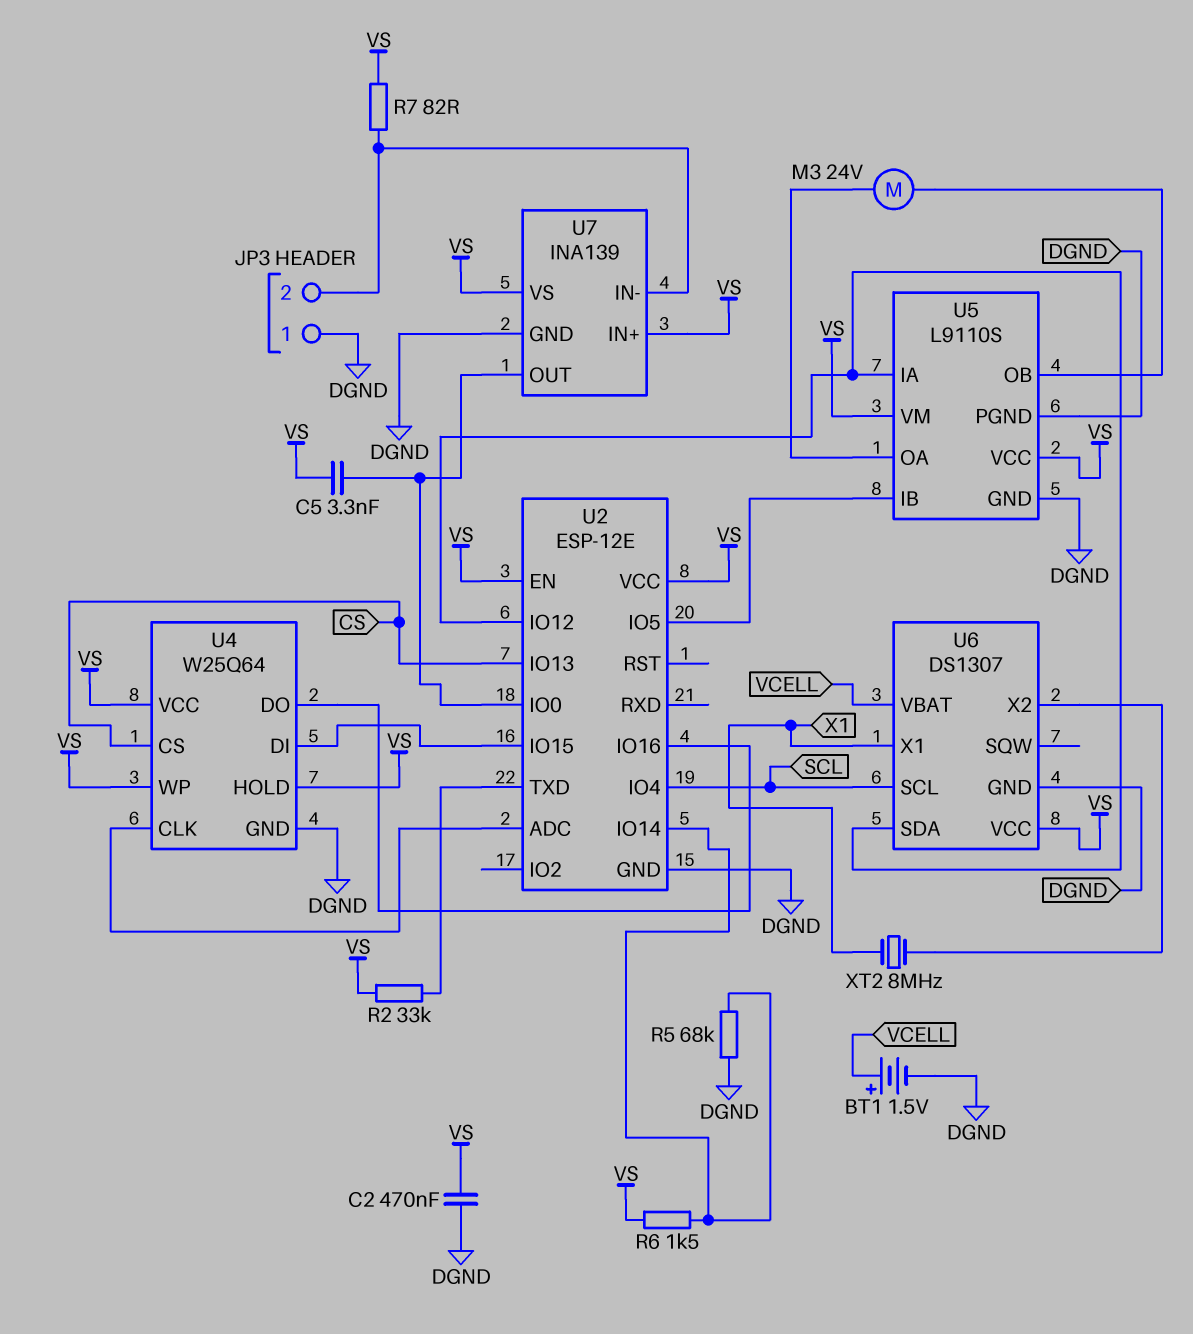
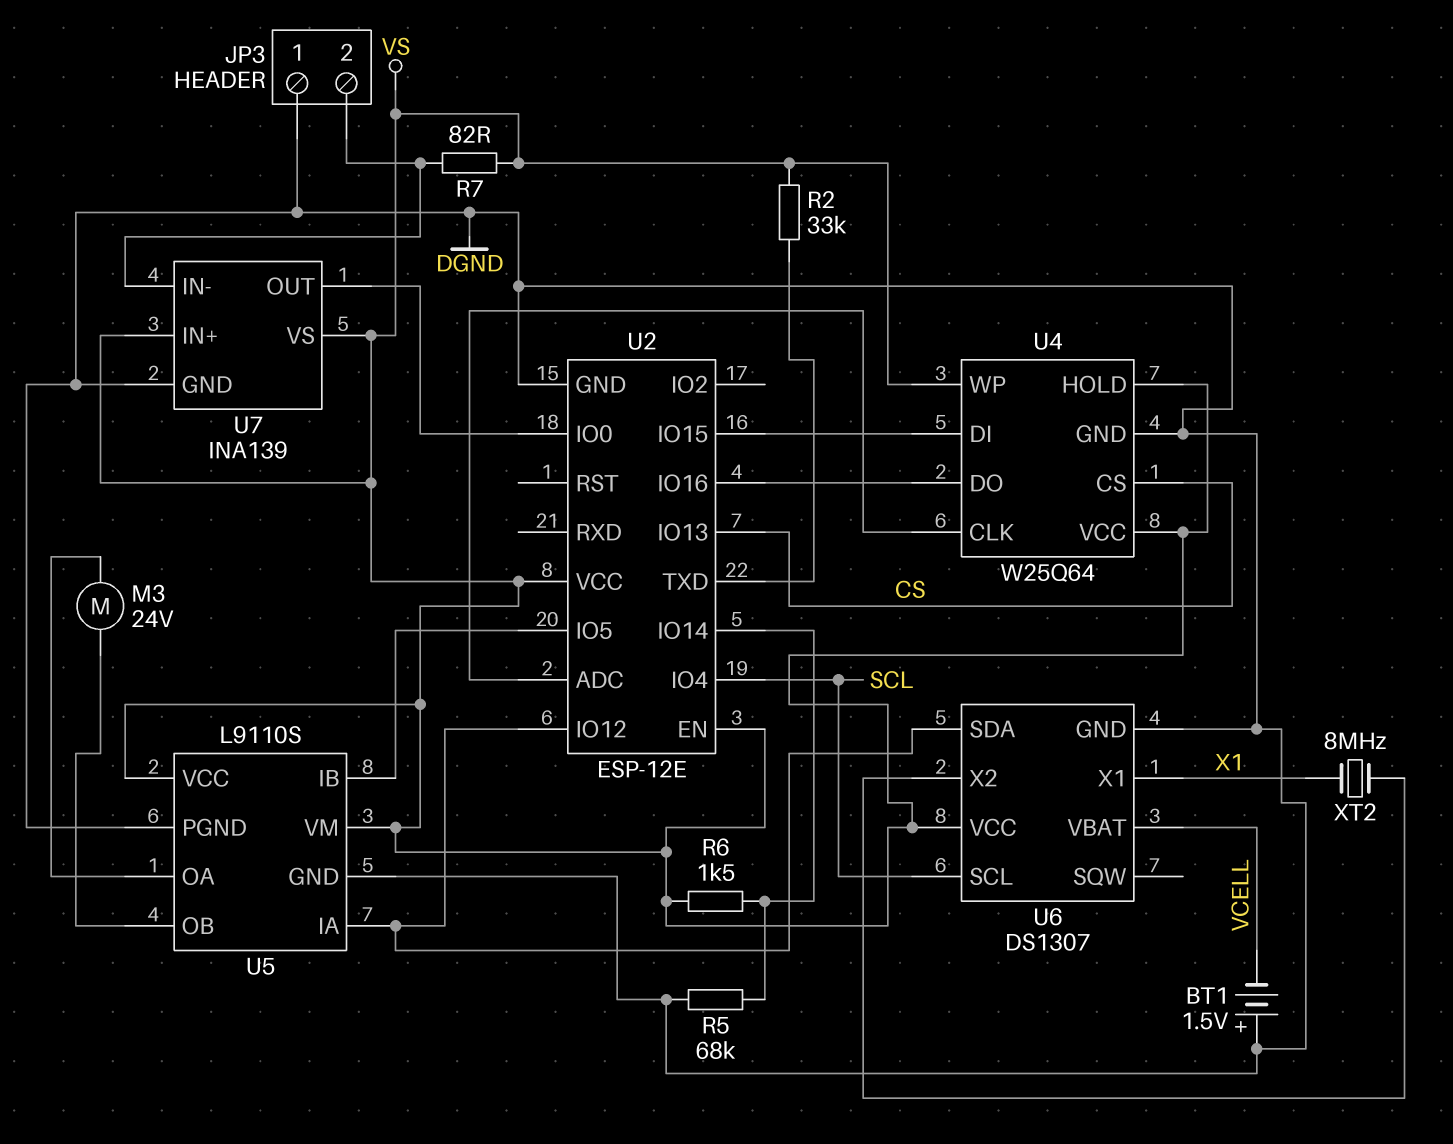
BT1: 1.5V (plus VCELL, minus DGND) -> 1.5V (plus DGND, minus VCELL)
C2: 470nF (DGND, VS) -> none
C5: 3.3nF (U2/IO0, VS) -> none

